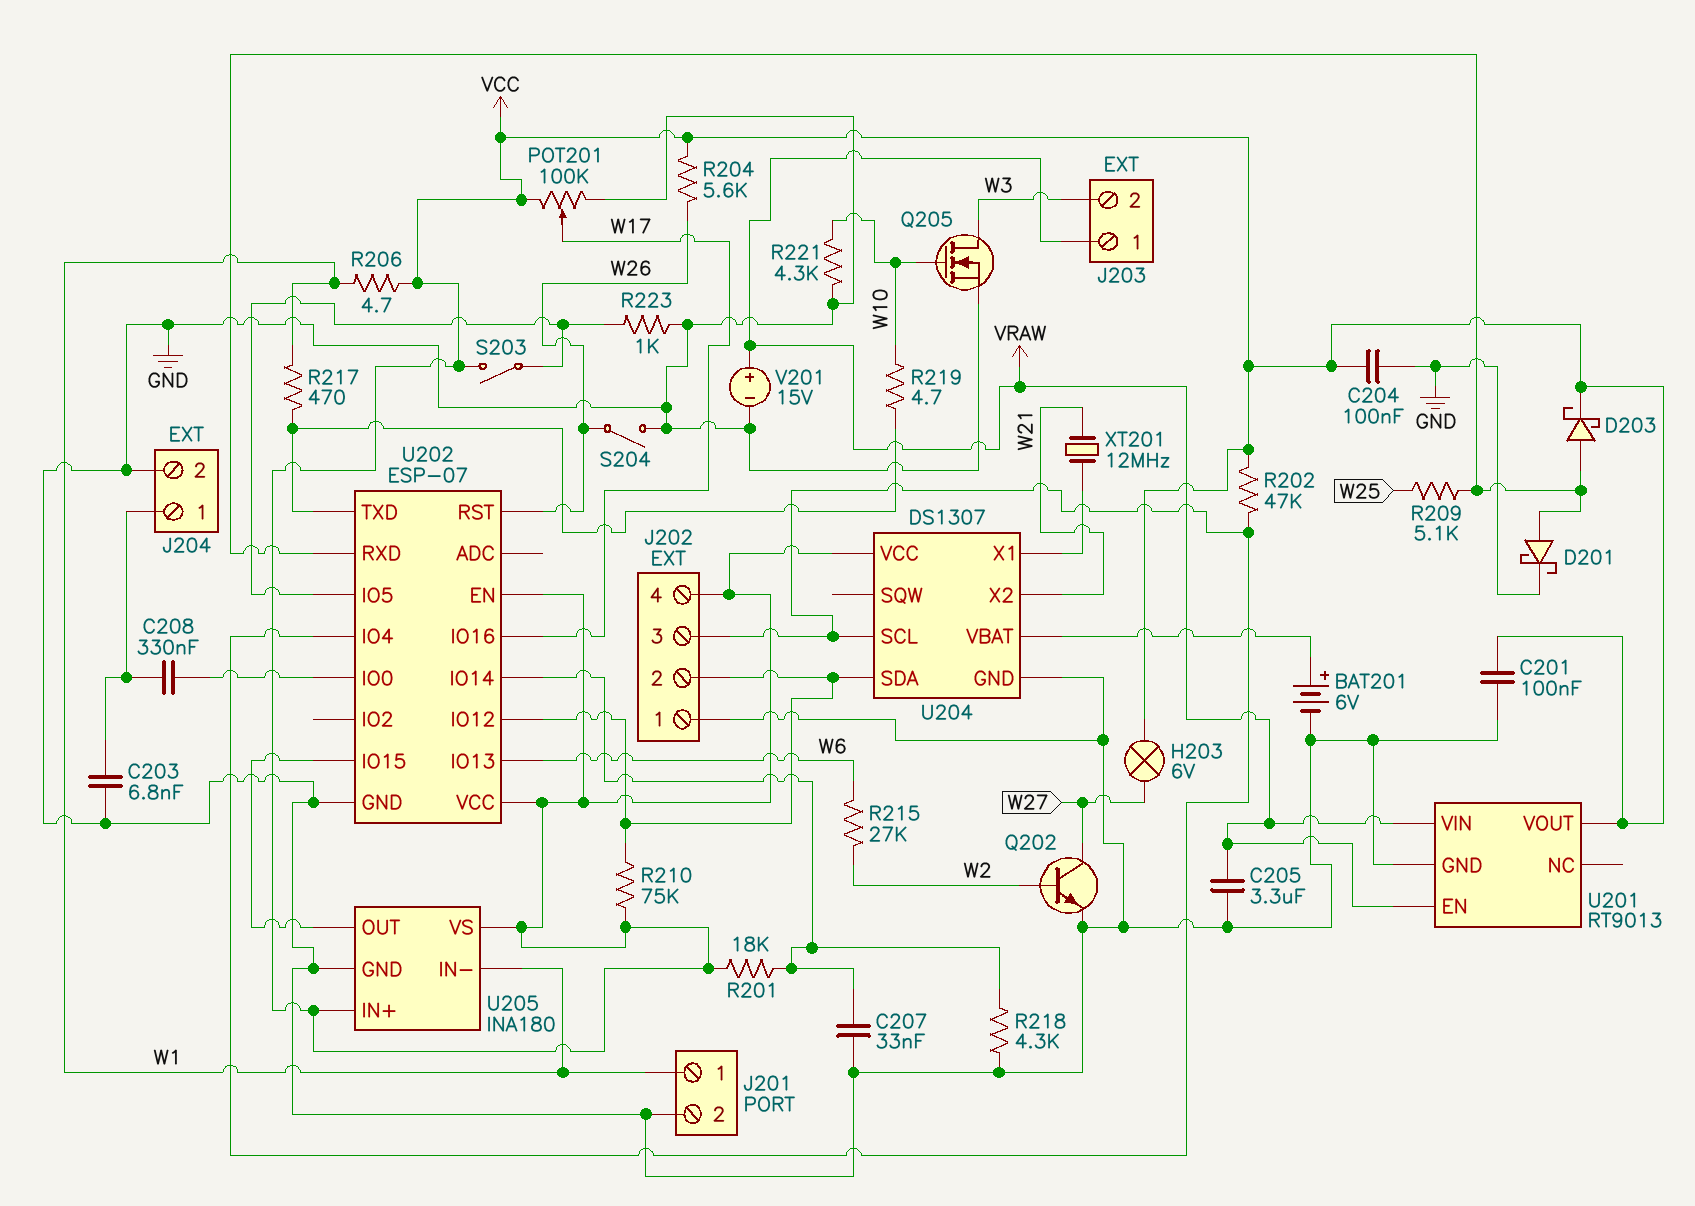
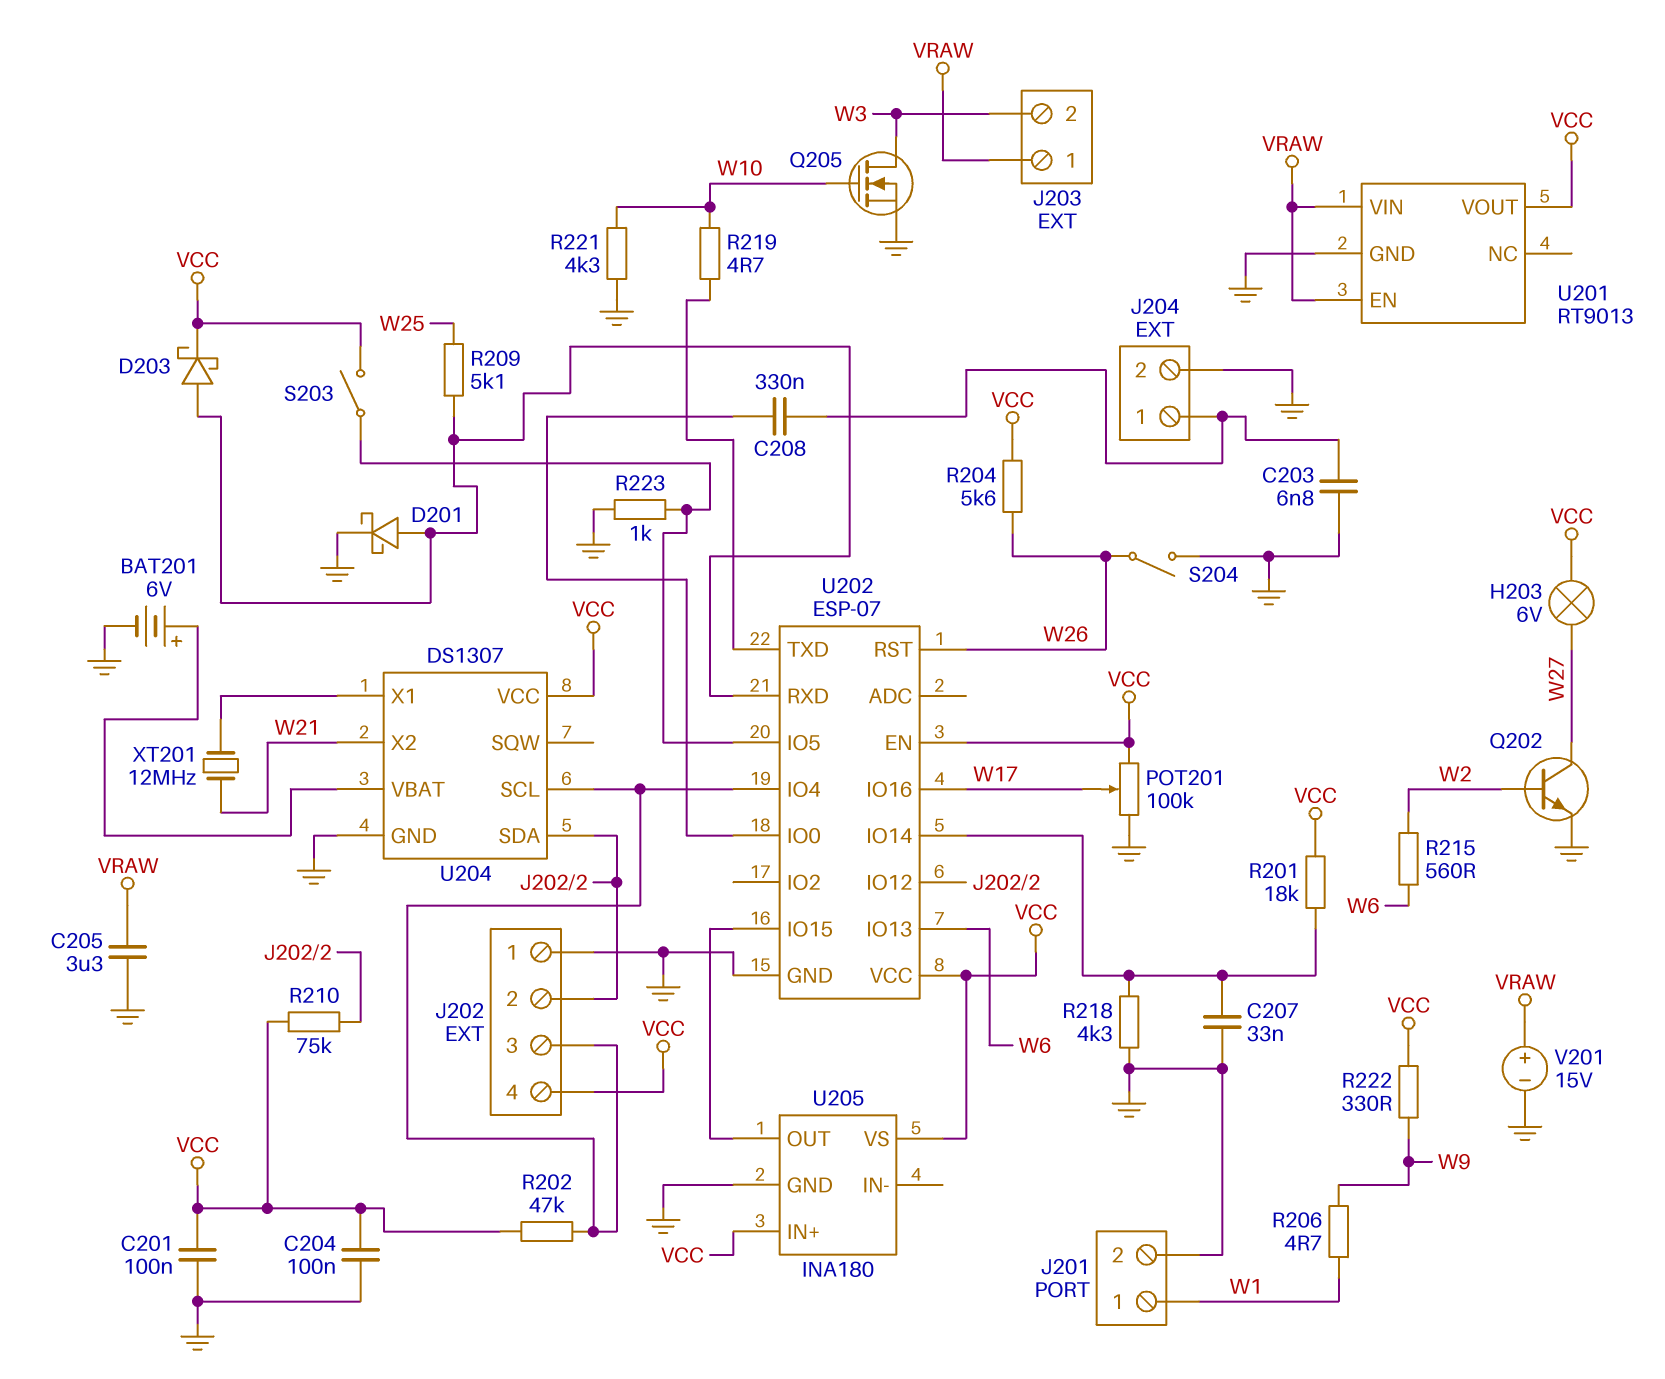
R206: 4.7 (VCC, W1) -> 4.7 (W1, W9)
R215: 27k (W2, W6) -> 560 (W2, W6)
R217: 470 (U202/TXD, W1) -> none
R222: none -> 330 (VCC, W9)
U205 pin IN-: W1 -> none

